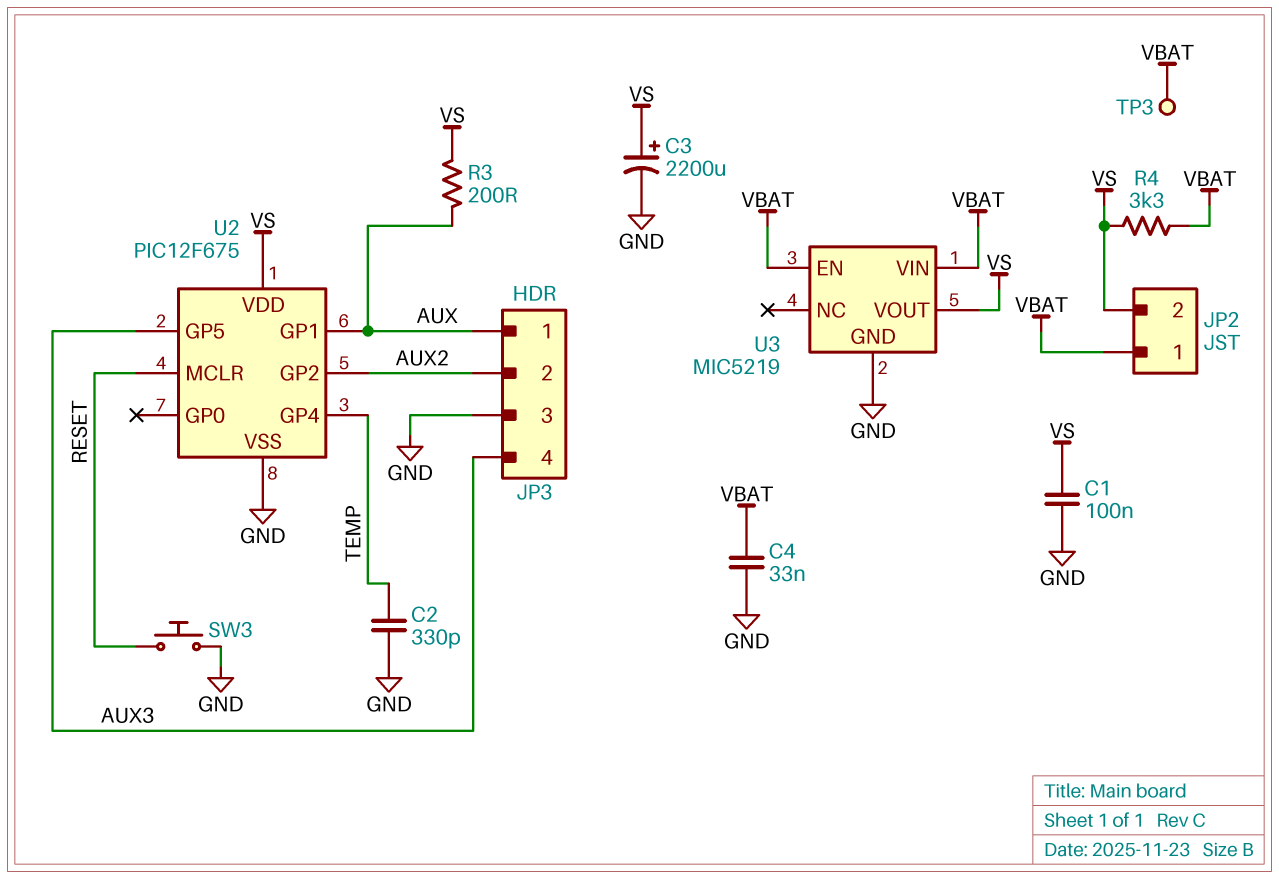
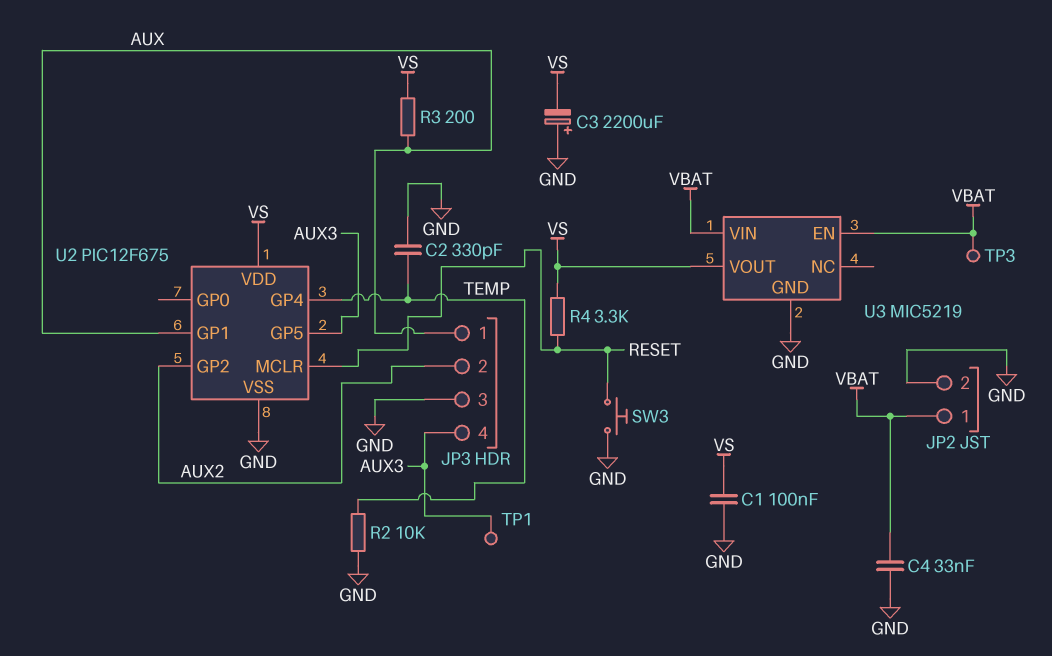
C3: 2200uF (plus VS, minus GND) -> 2200uF (plus GND, minus VS)
JP2 pin 2: VS -> GND
R2: none -> 10k (GND, TEMP)
R4: 3.3k (VBAT, VS) -> 3.3k (RESET, VS)
TP1: none -> test point (AUX3)

